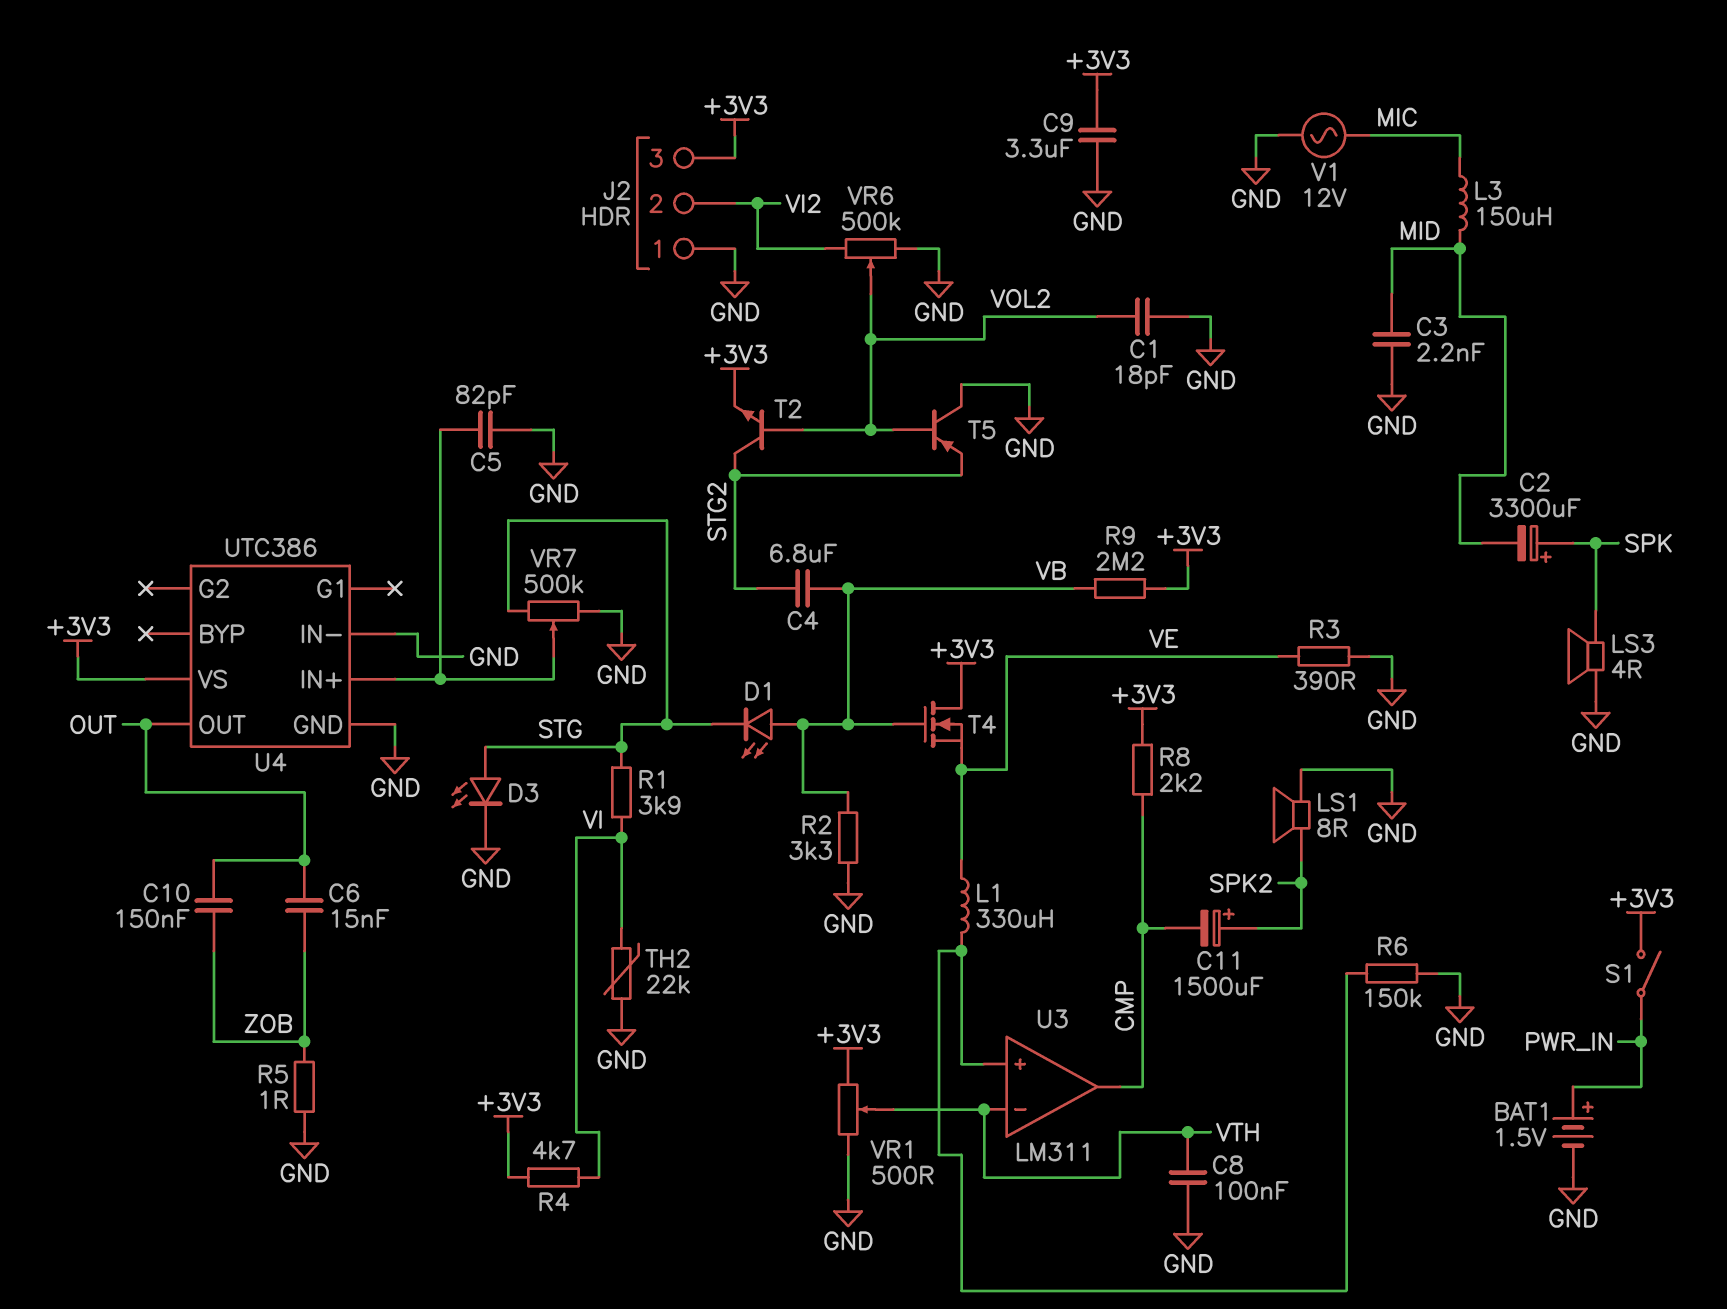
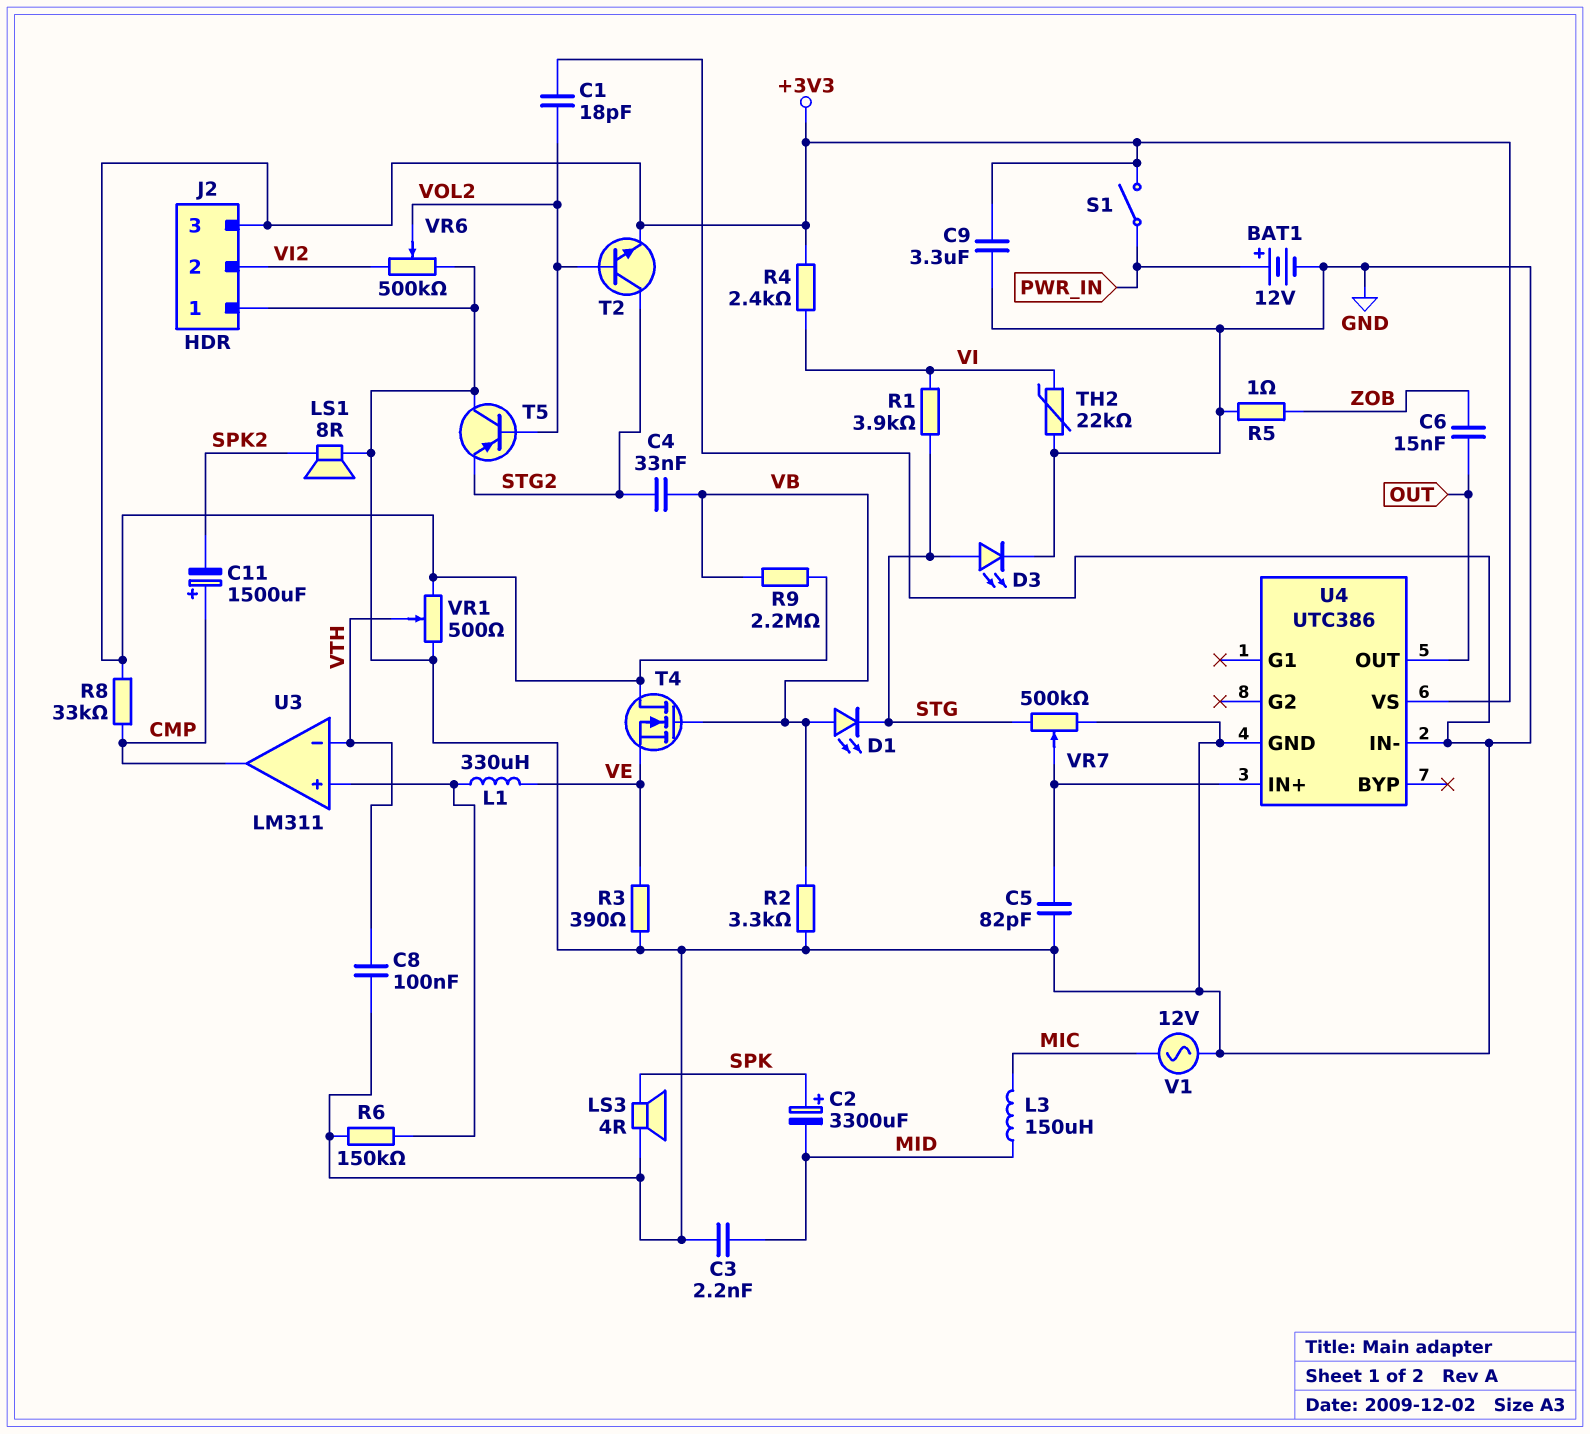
BAT1: 1.5V (plus PWR_IN, minus GND) -> 12V (plus PWR_IN, minus GND)
C4: 6.8uF (STG2, VB) -> 33nF (STG2, VB)
C10: 150nF (OUT, ZOB) -> none
C11: 1500uF (plus SPK2, minus CMP) -> 1500uF (plus CMP, minus SPK2)
R4: 4.7k (+3V3, VI) -> 2.4k (+3V3, VI)
R8: 2.2k (+3V3, CMP) -> 33k (+3V3, CMP)

